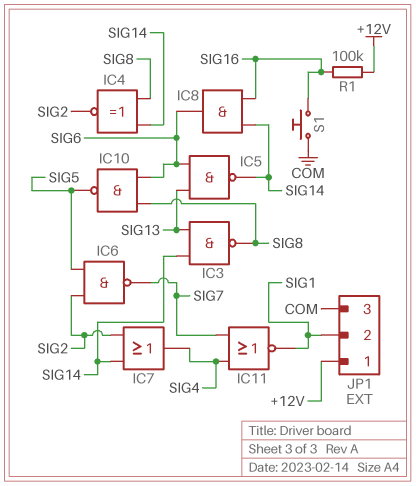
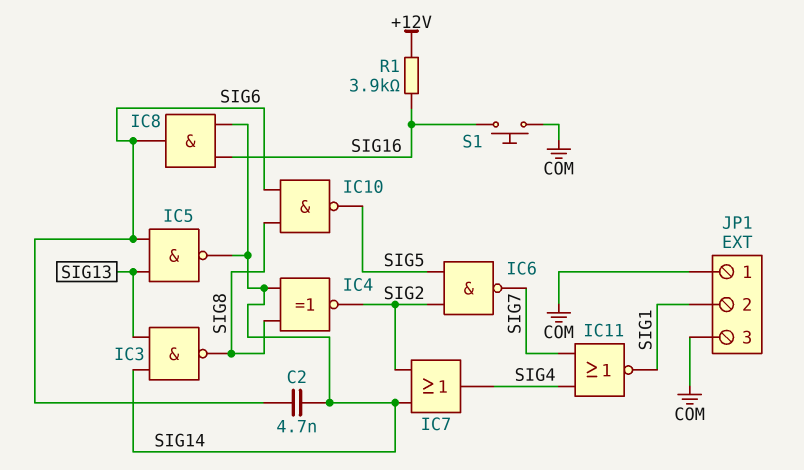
C2: none -> 4.7nF (SIG6, SIG14)
JP1 pin 1: +12V -> COM
R1: 100k (+12V, SIG16) -> 3.9k (+12V, SIG16)

